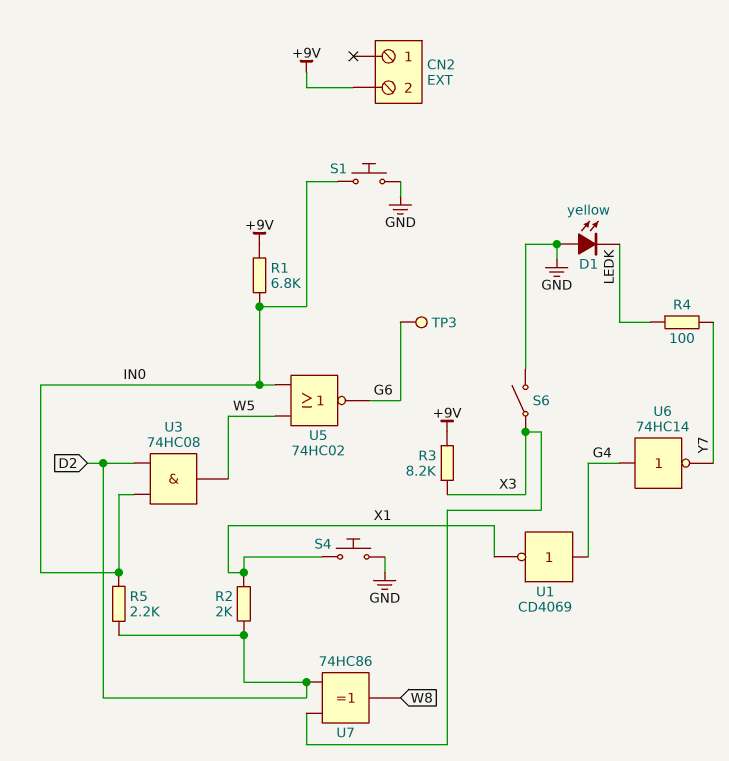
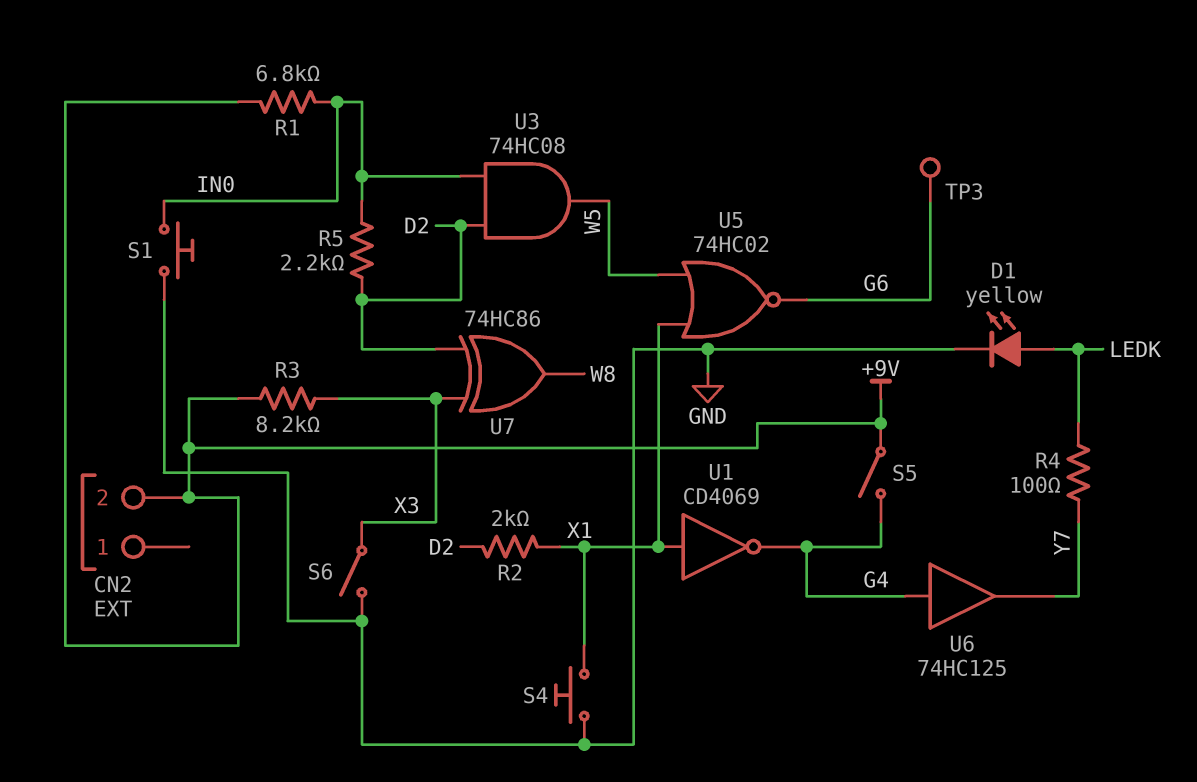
D1: LED yellow (A GND, K LEDK) -> LED yellow (A LEDK, K GND)
S5: none -> switch (+9V, G4)
U1: NOT CD4069 (in G4, out X1) -> NOT CD4069 (in X1, out G4)
U5: NOR 74HC02 (in IN0, in W5, out G6) -> NOR 74HC02 (in W5, in X1, out G6)
U6: NOT 74HC14 (in G4, out Y7) -> buffer 74HC125 (in G4, out Y7)

